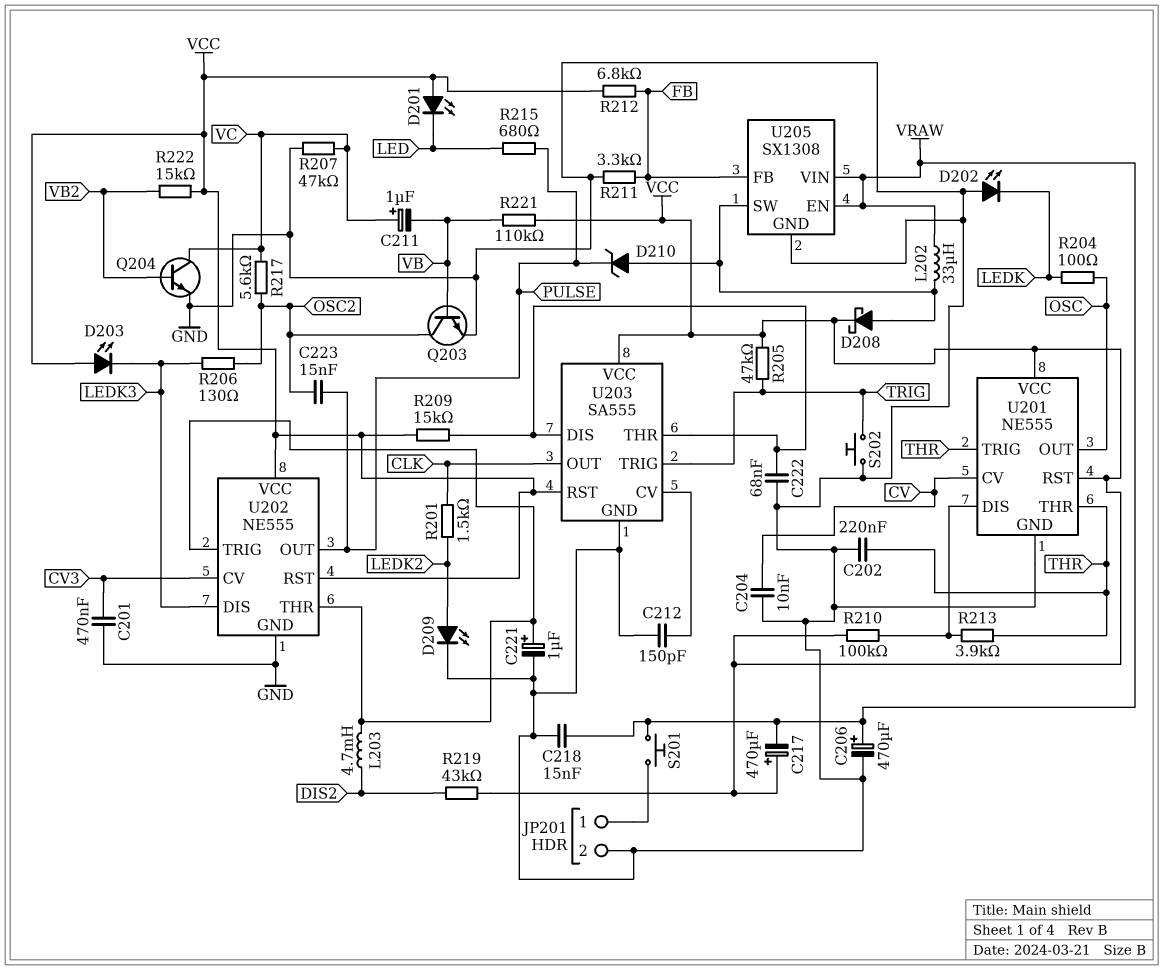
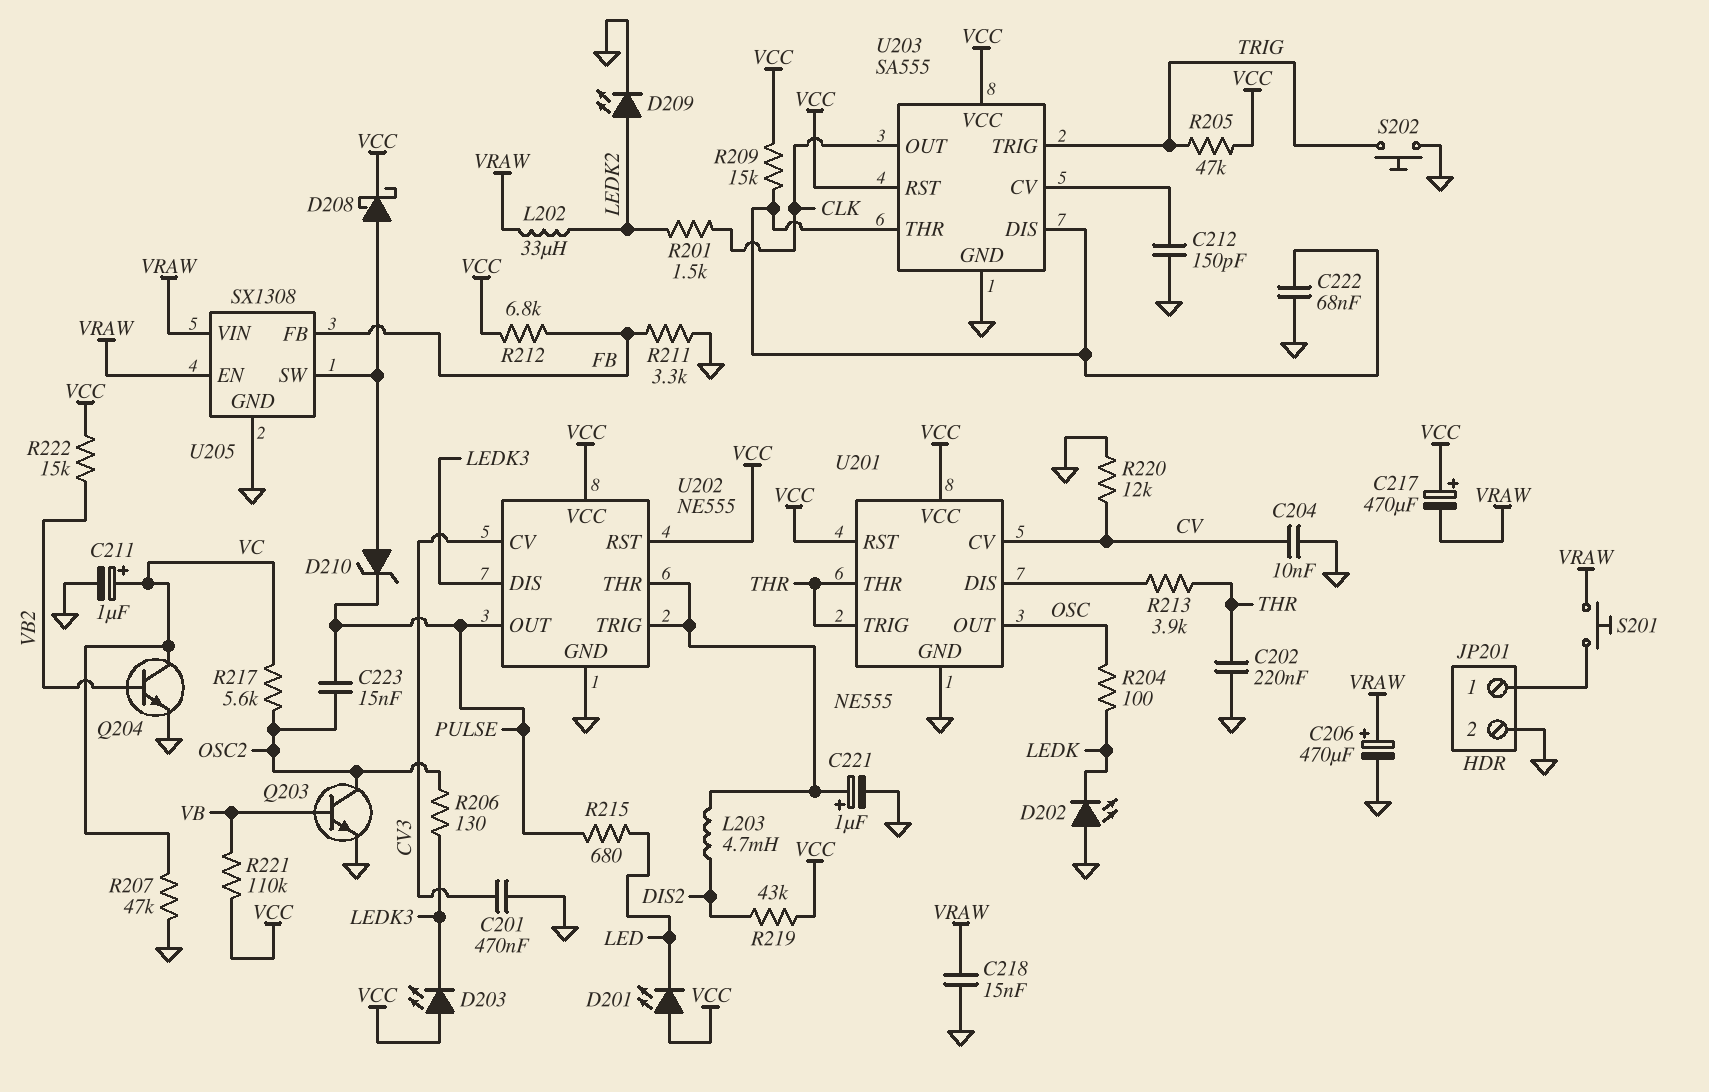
C211: 1uF (plus VC, minus VB) -> 1uF (plus VC, minus GND)
L202: 33uH (U205/SW, VRAW) -> 33uH (LEDK2, VRAW)
R210: 100k (U201/DIS, VCC) -> none
R220: none -> 12k (CV, GND)

